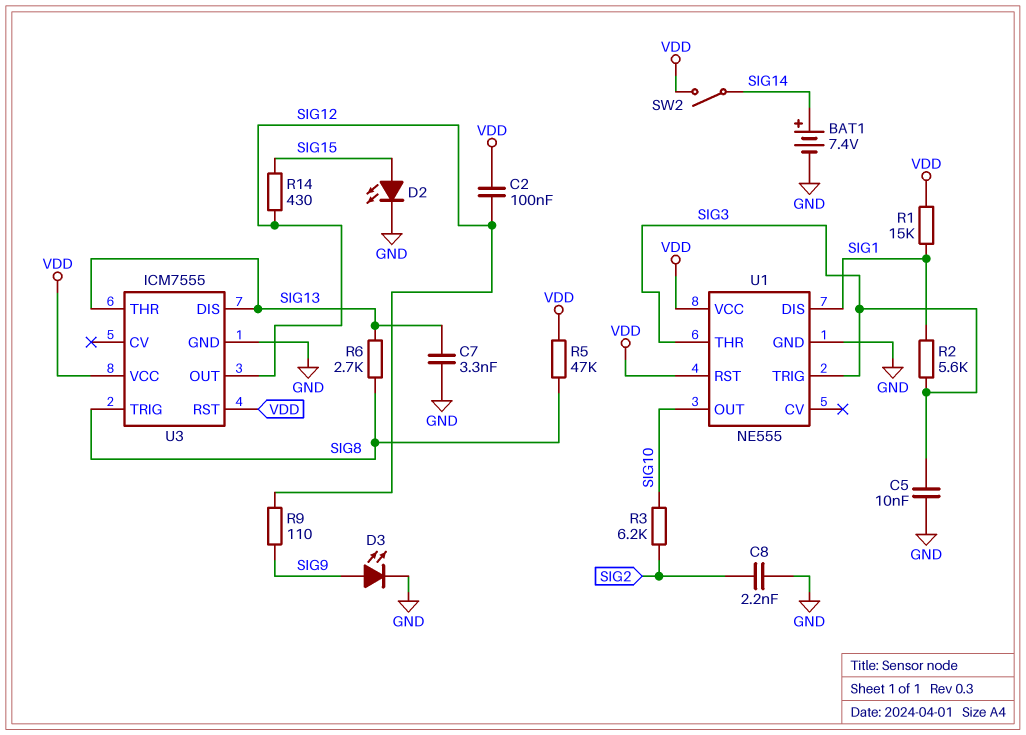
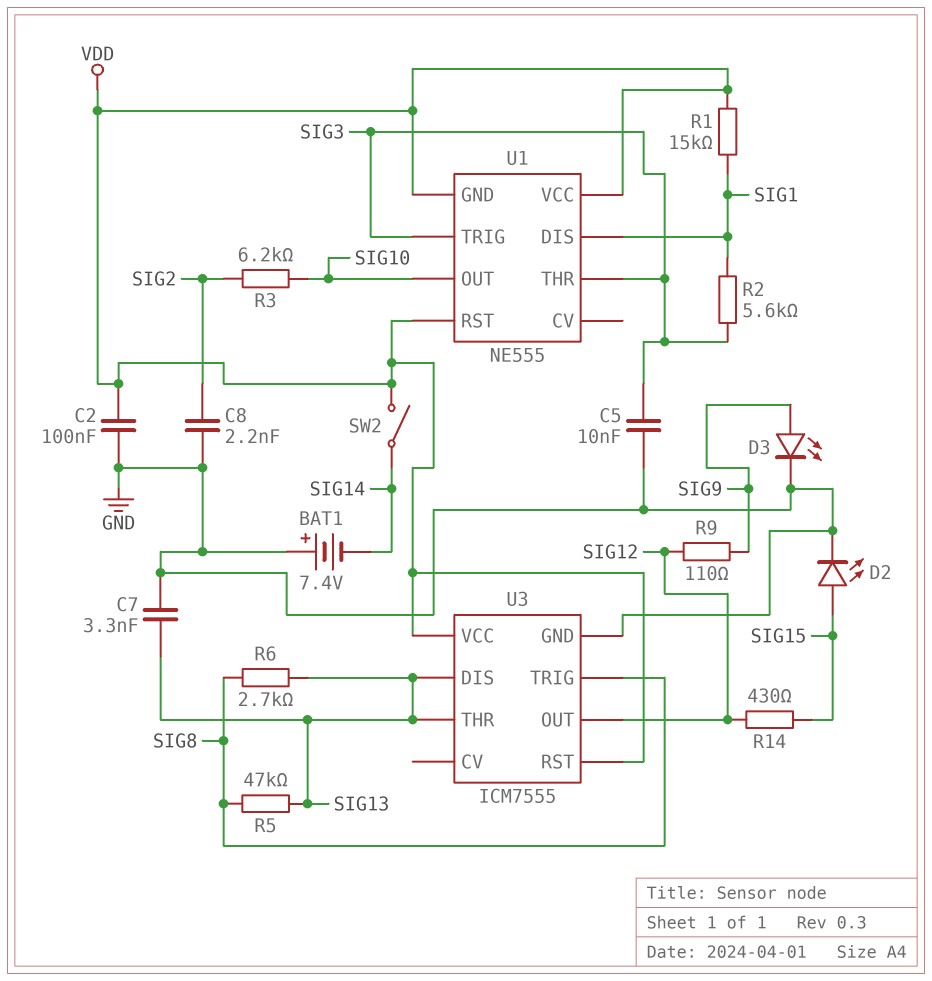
BAT1: 7.4V (plus SIG14, minus GND) -> 7.4V (plus GND, minus SIG14)
C2: 100nF (SIG12, VDD) -> 100nF (GND, VDD)
R5: 47k (SIG8, VDD) -> 47k (SIG8, SIG13)
U1 pin GND: GND -> VDD

